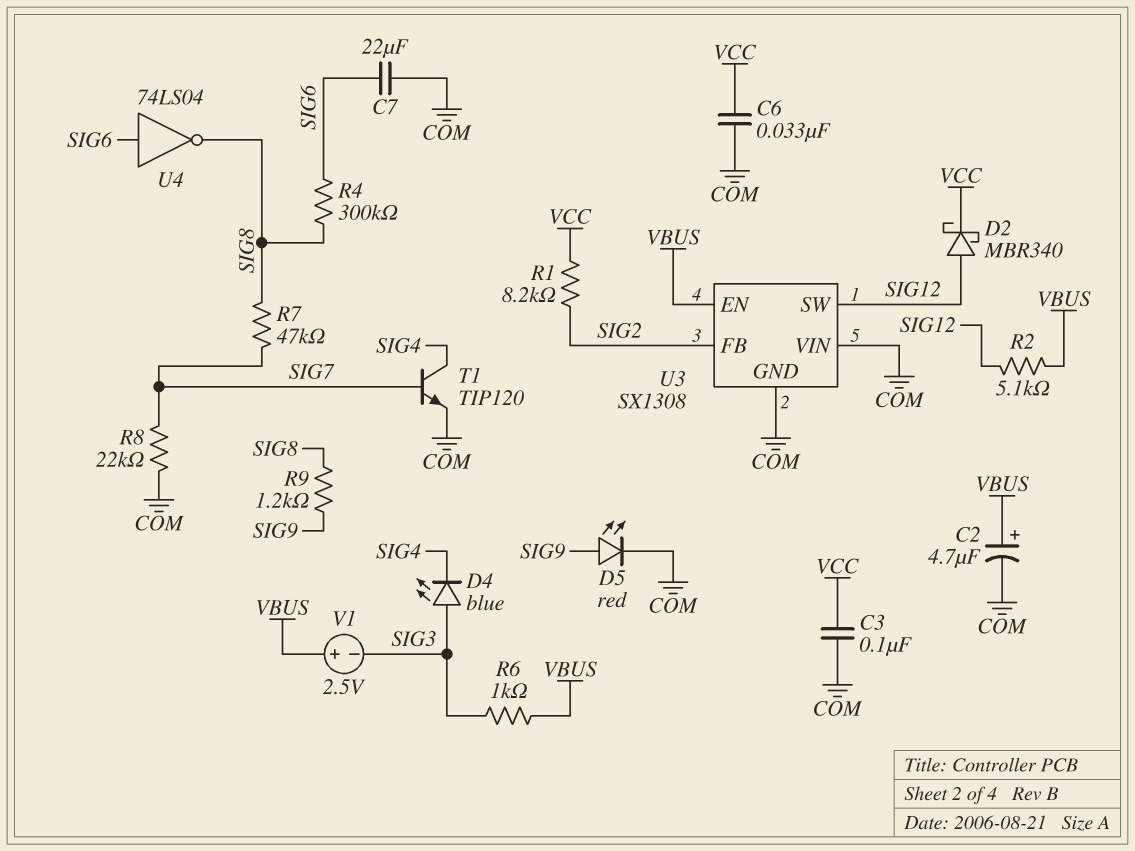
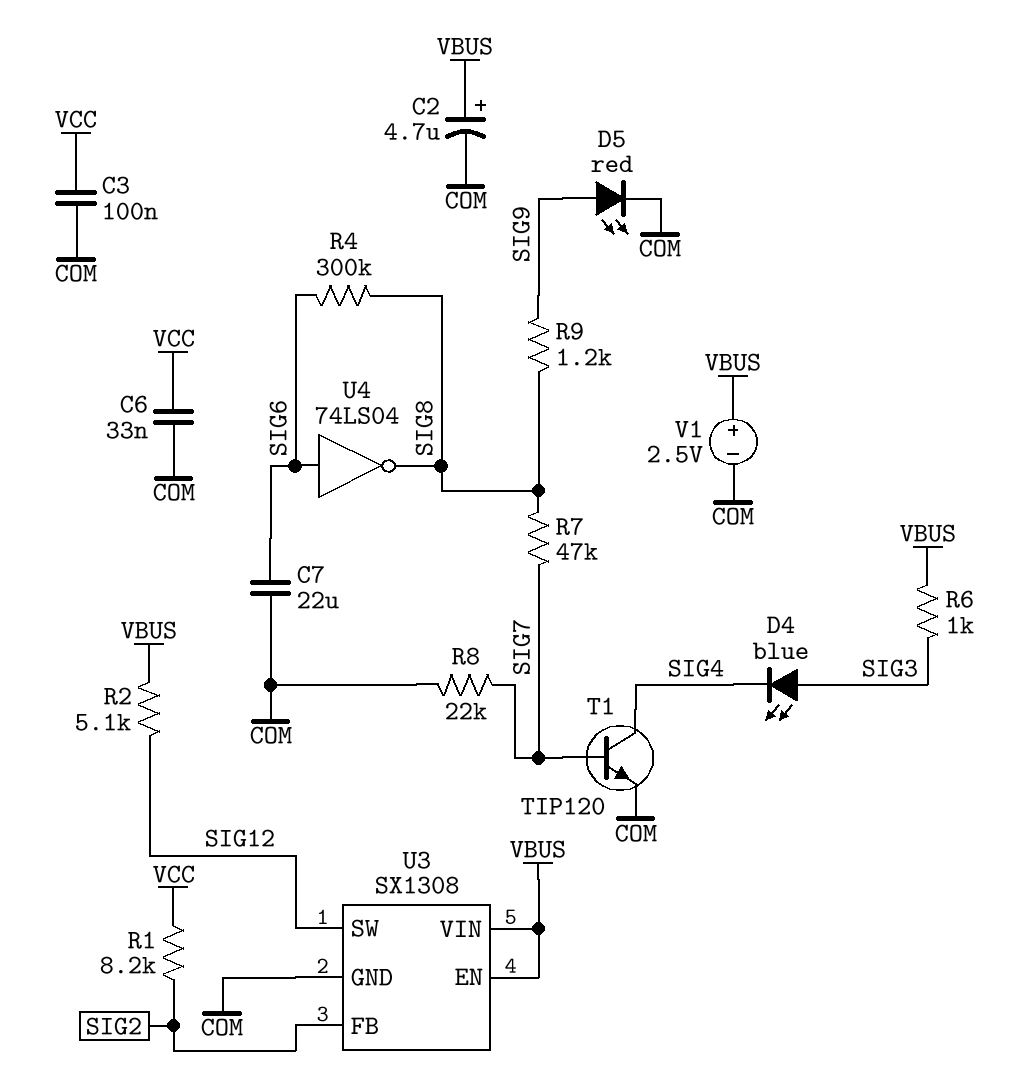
D2: schottky MBR340 (A SIG12, K VCC) -> none
U3 pin VIN: COM -> VBUS
V1: 2.5V (plus VBUS, minus SIG3) -> 2.5V (plus VBUS, minus COM)

